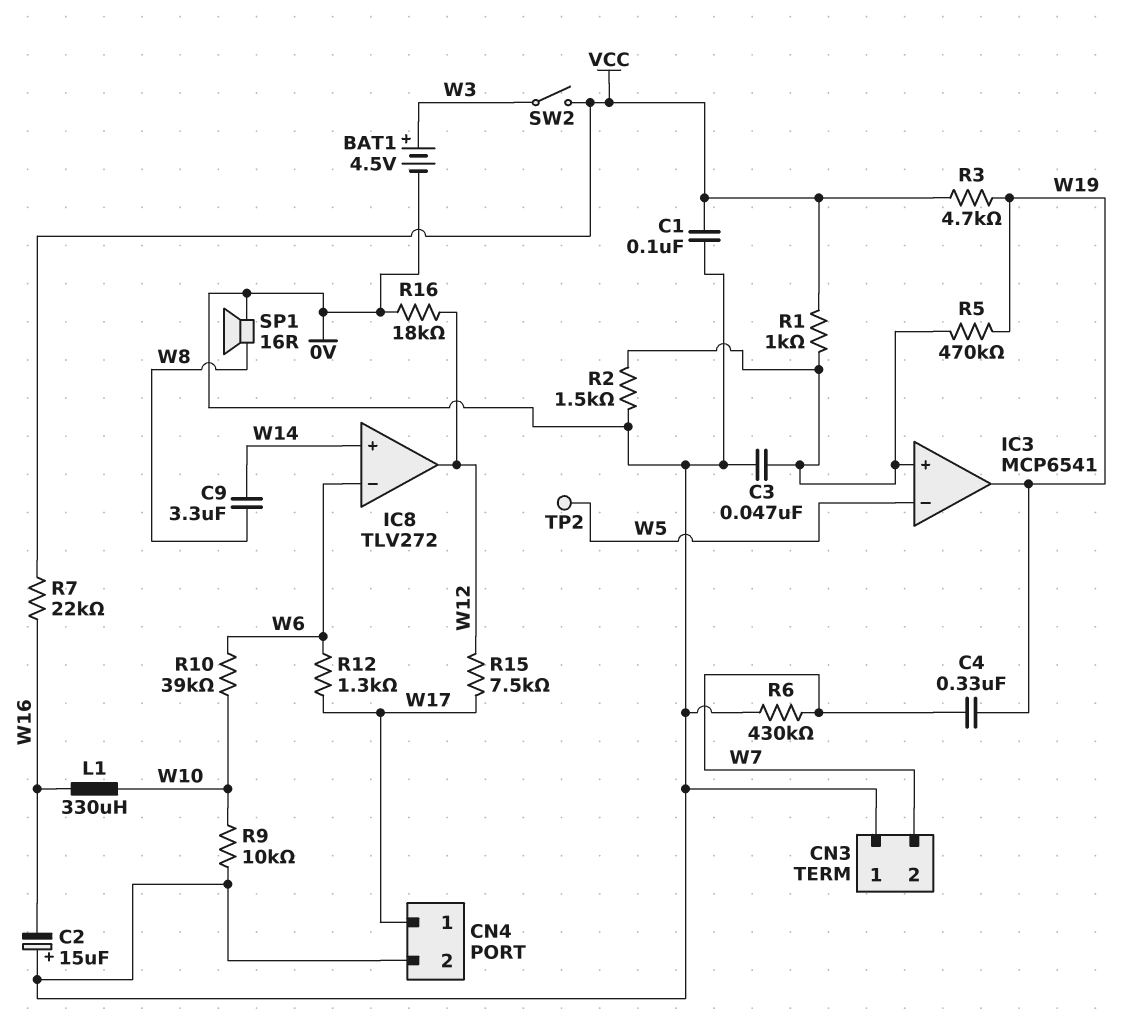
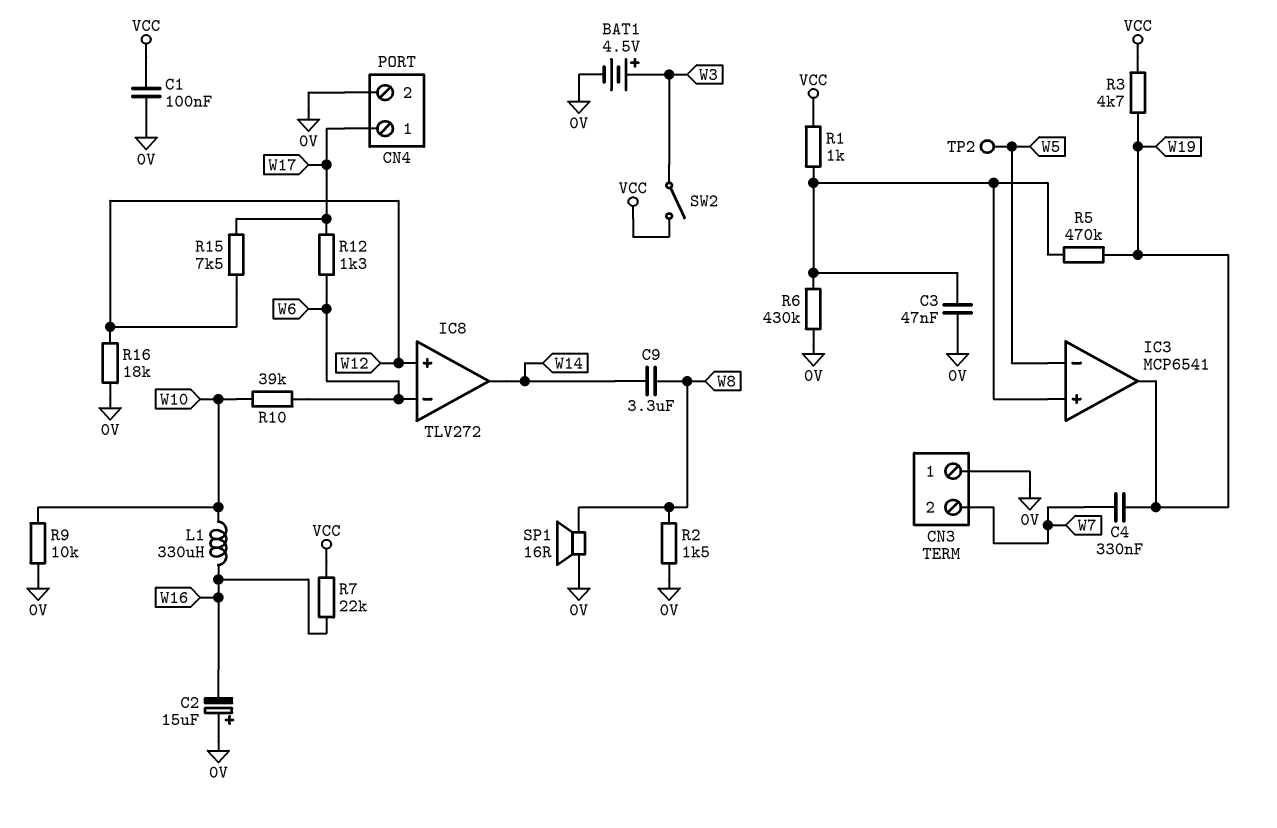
IC8 pin in+: W14 -> W12
IC8 pin out: W12 -> W14
R2: 1.5k (0V, IC3/in+) -> 1.5k (0V, W8)
R6: 430k (0V, W7) -> 430k (0V, IC3/in+)

